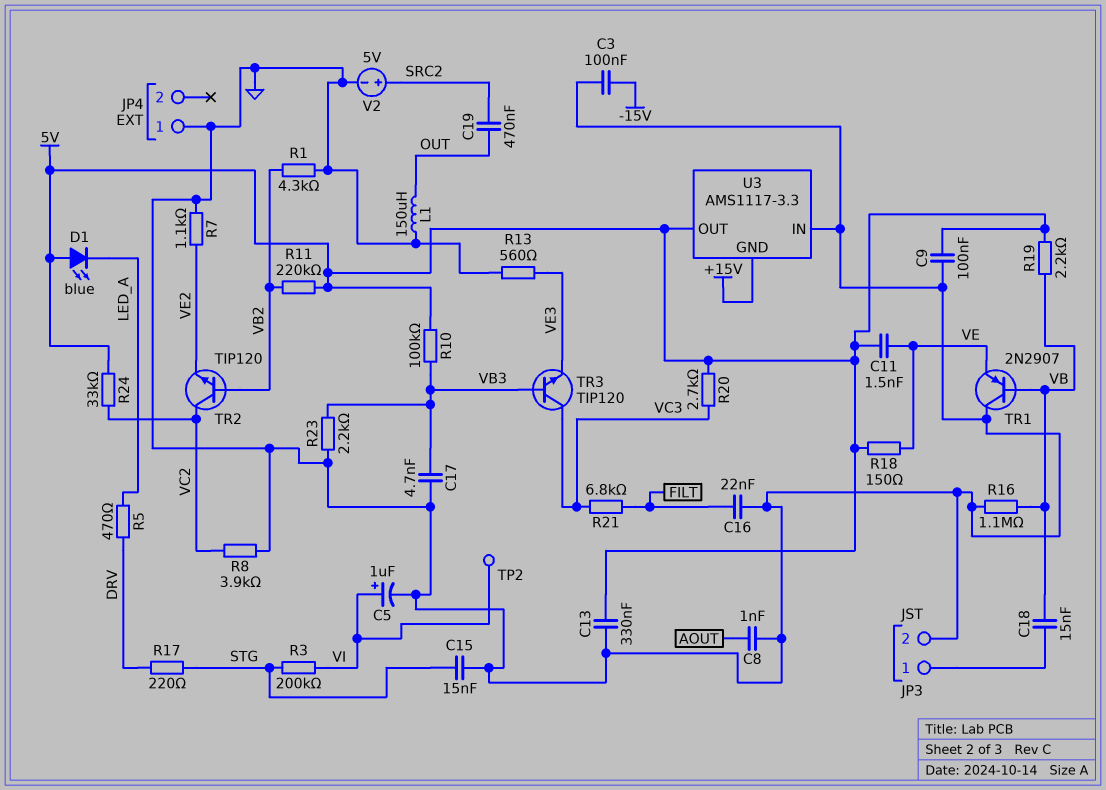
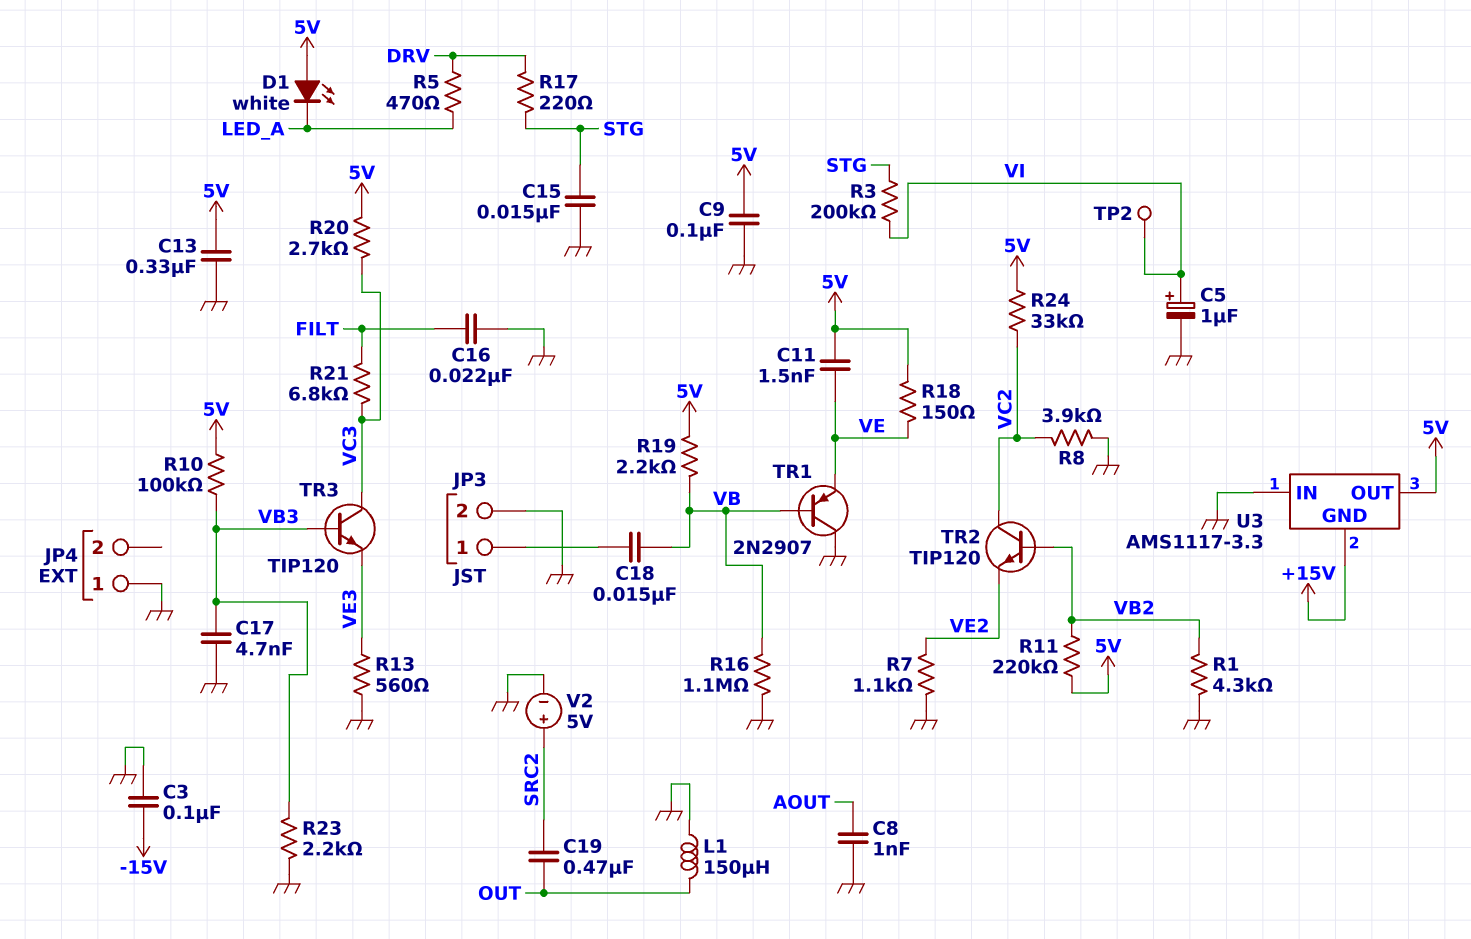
D1: LED blue (A 5V, K LED_A) -> LED white (A 5V, K LED_A)

